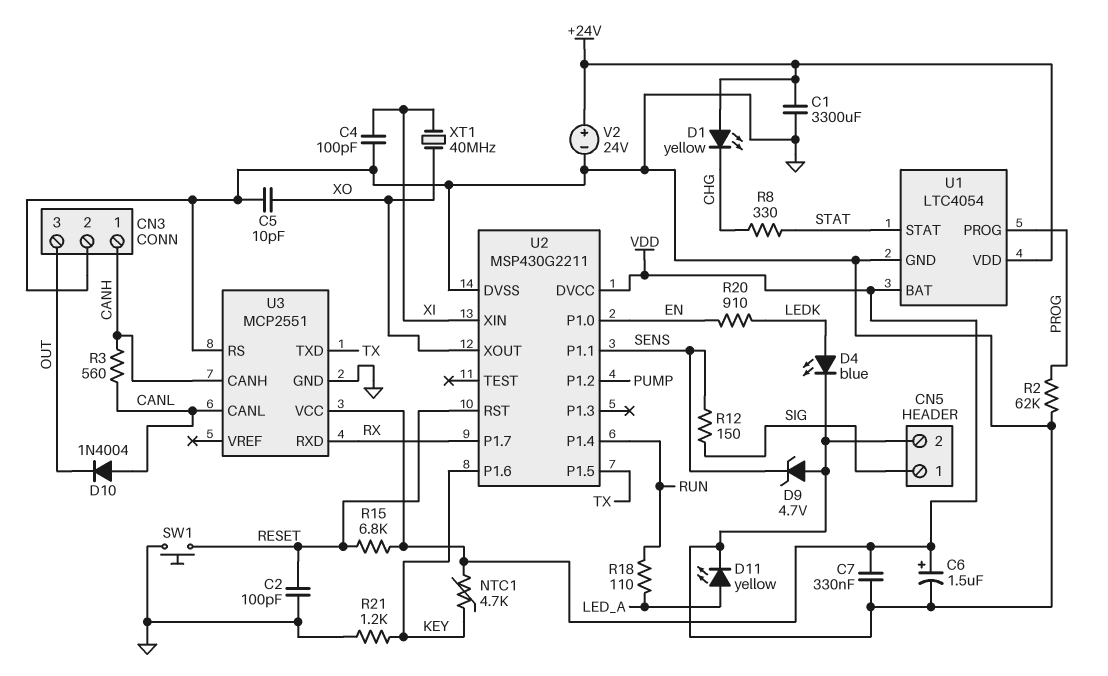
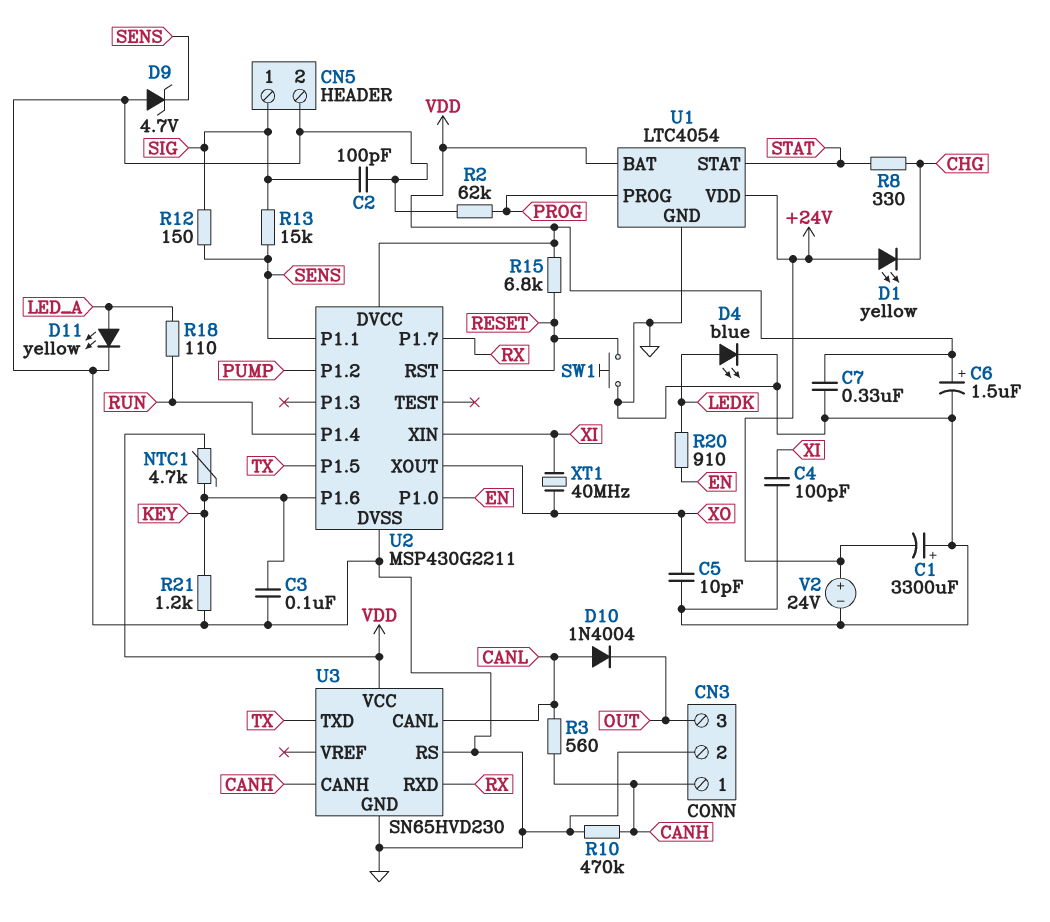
C1: 3300uF (+24V, GND) -> 3300uF (plus GND, minus +24V)
C2: 100pF (GND, RESET) -> 100pF (GND, SIG)
C3: none -> 100nF (GND, KEY)
R10: none -> 470k (CANH, GND)
R13: none -> 15k (SENS, SIG)
U3: MCP2551 -> SN65HVD230

